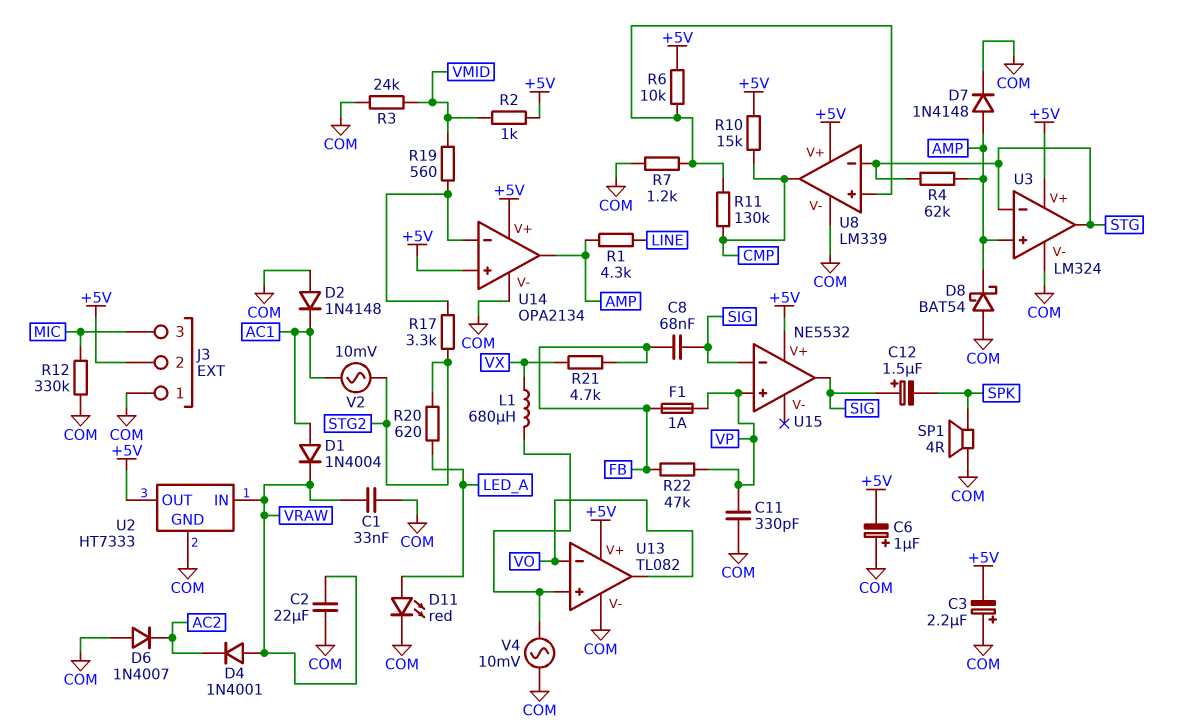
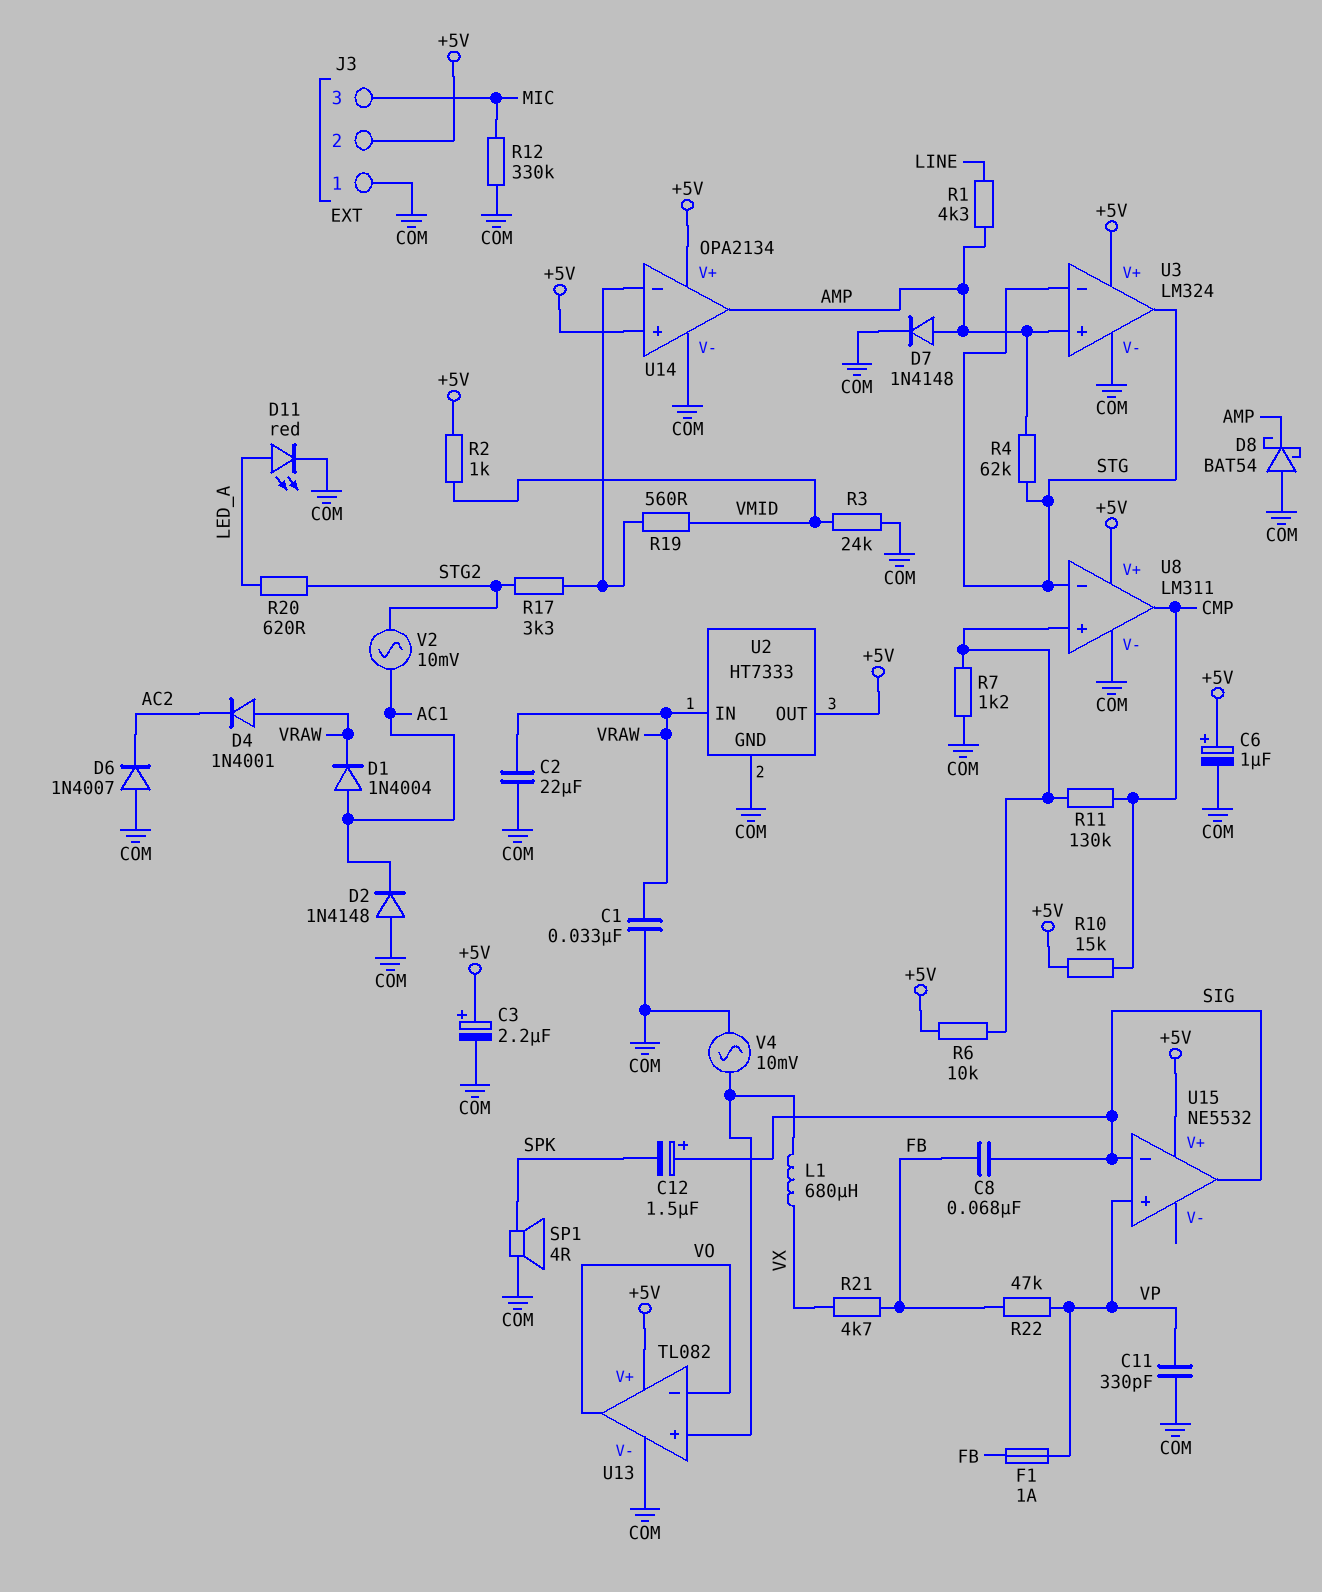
C3: 2.2uF (plus COM, minus +5V) -> 2.2uF (plus +5V, minus COM)
C6: 1uF (plus COM, minus +5V) -> 1uF (plus +5V, minus COM)
U8: LM339 -> LM311

